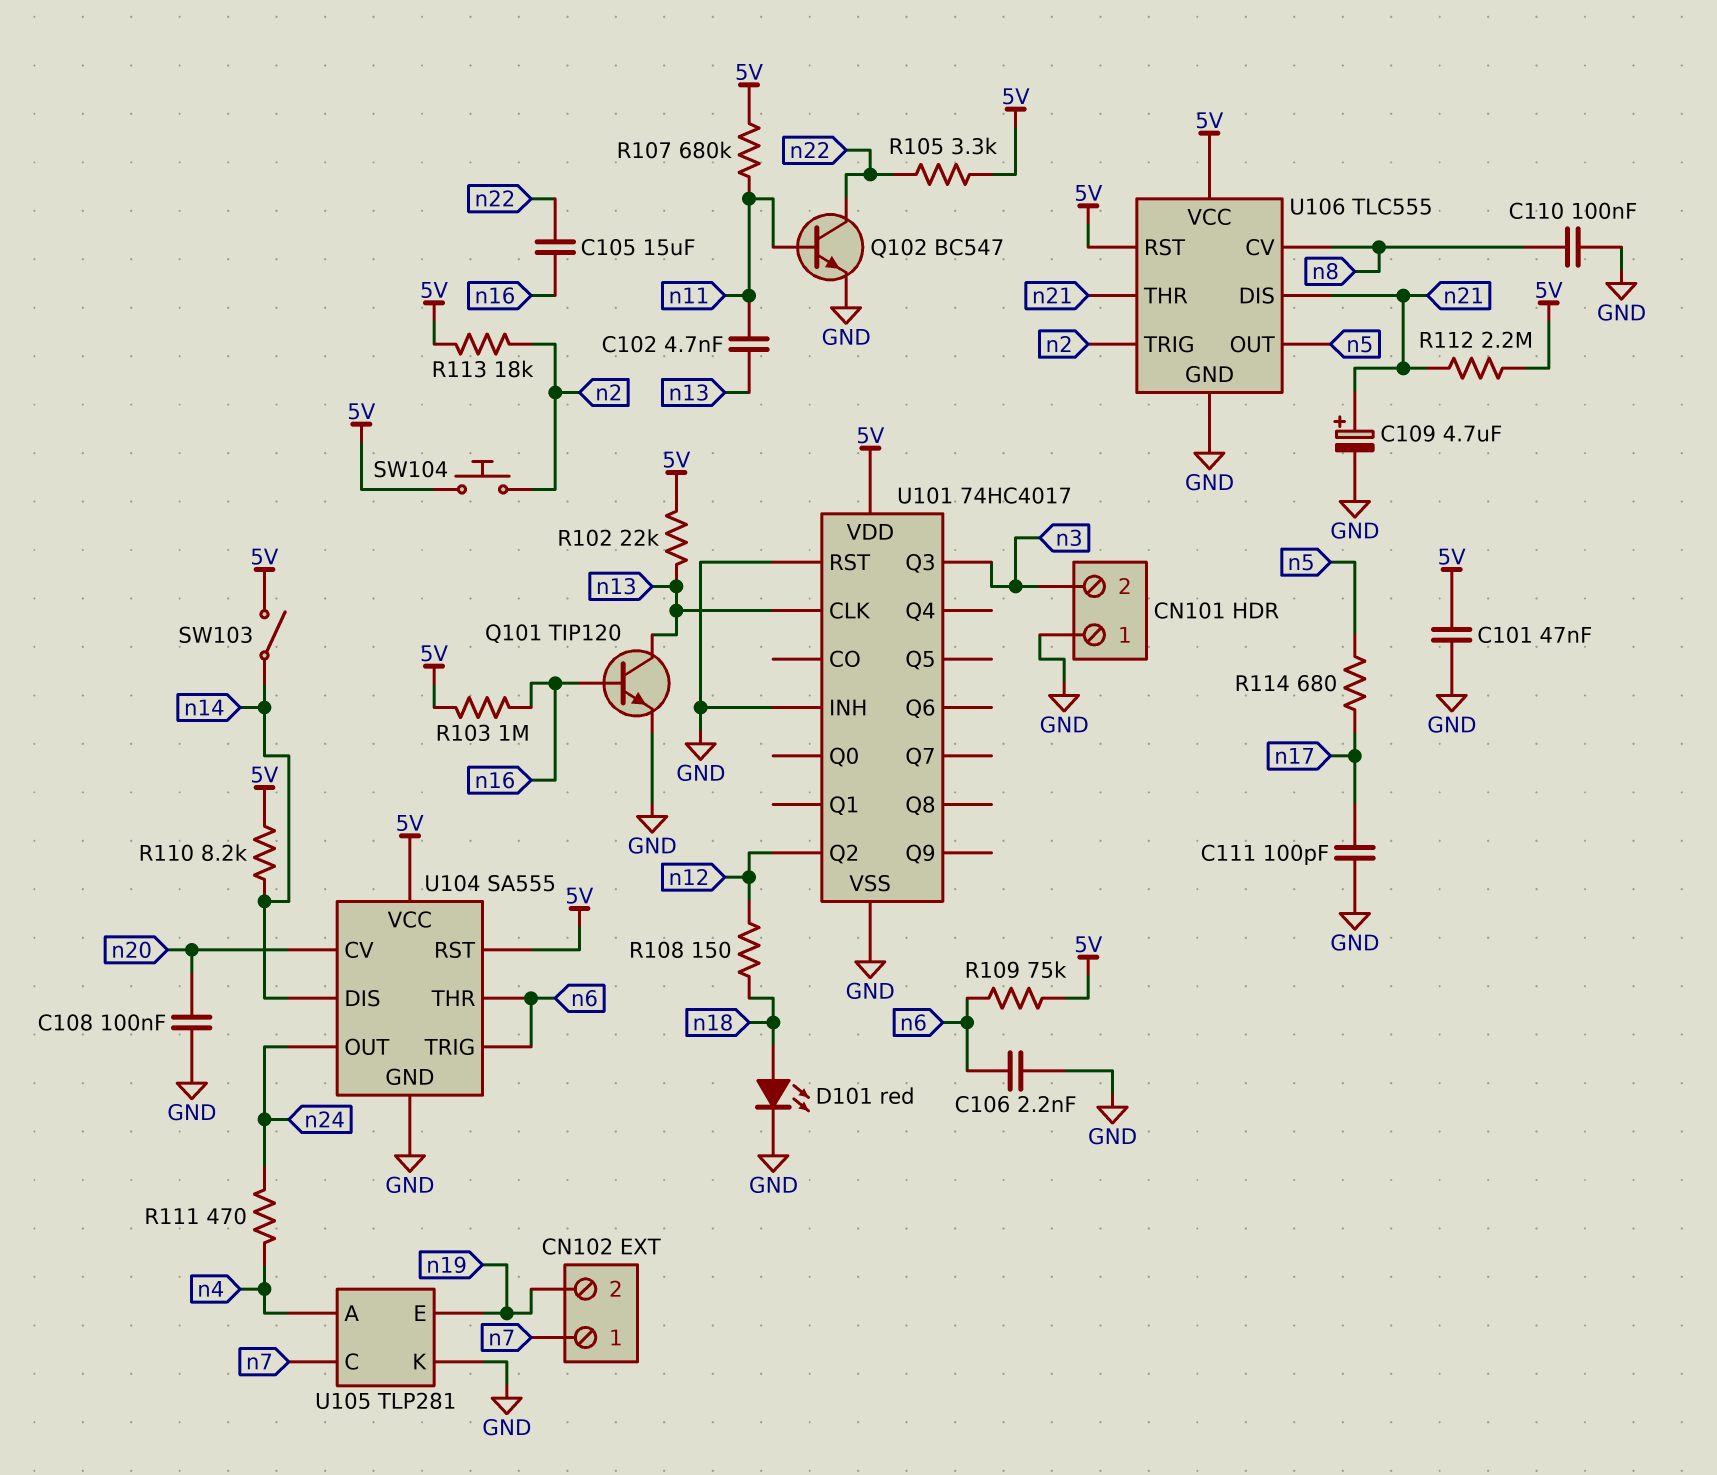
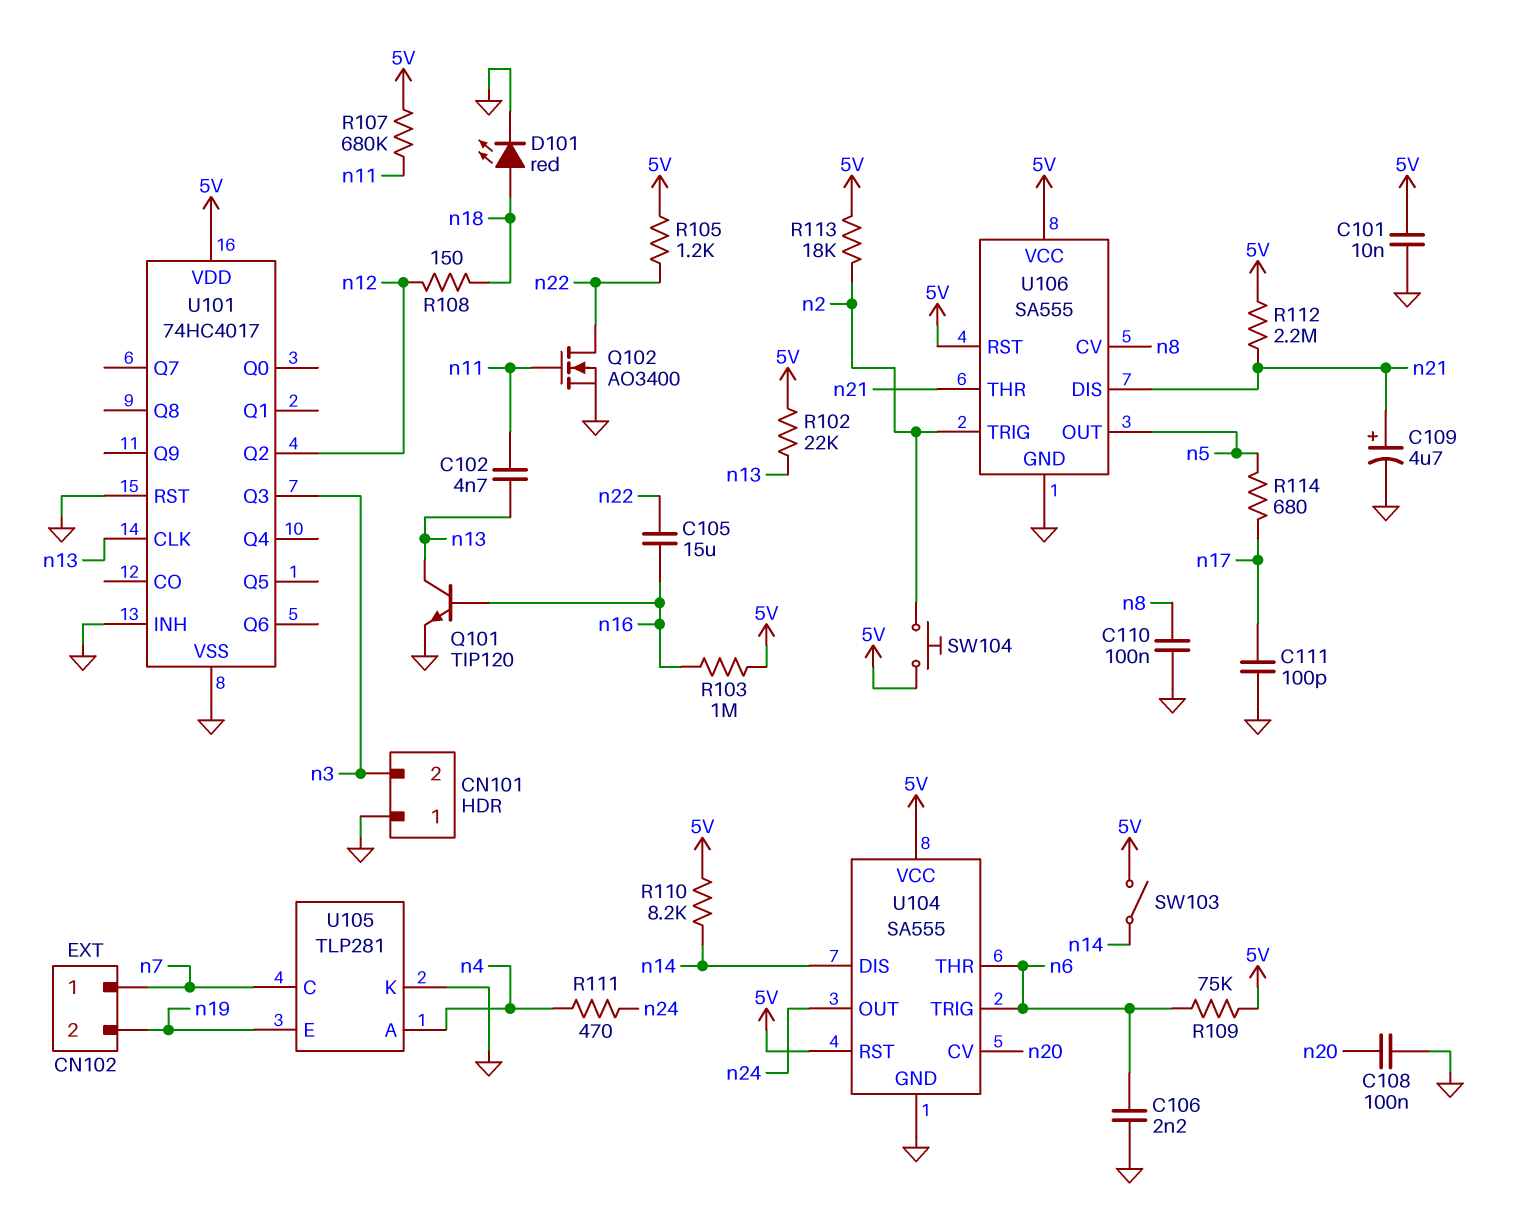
C101: 47nF (5V, GND) -> 10nF (5V, GND)
Q102: NPN BC547 (B n11, C n22, E GND) -> NMOS AO3400 (G n11, D n22, S GND)
R105: 3.3k (5V, n22) -> 1.2k (5V, n22)
U106: TLC555 -> SA555

